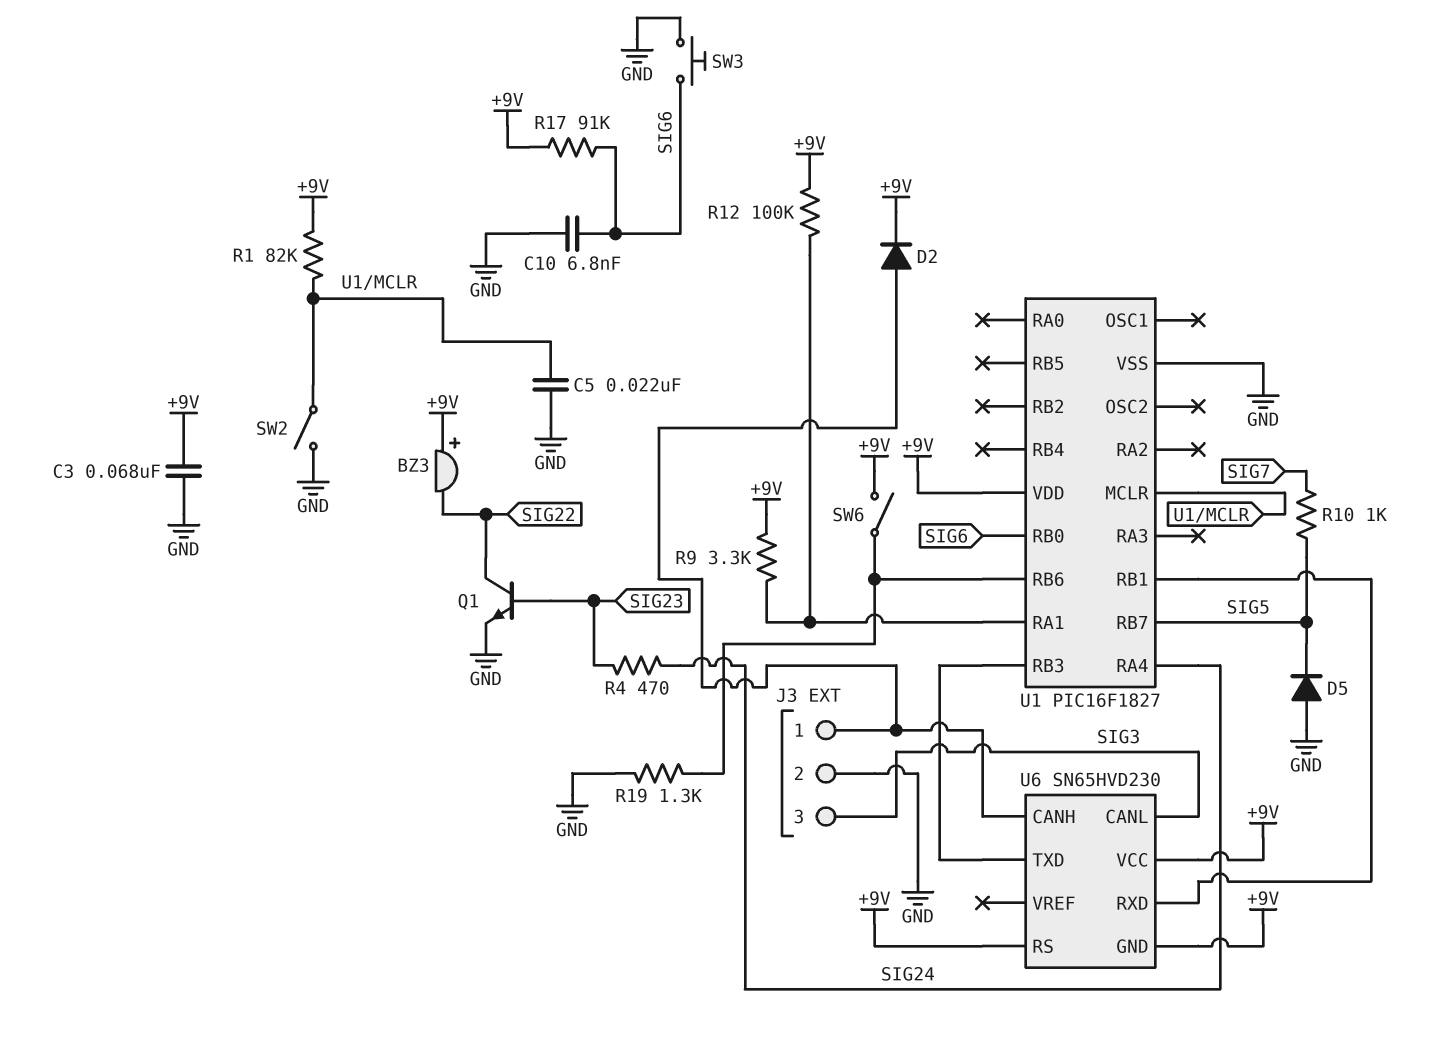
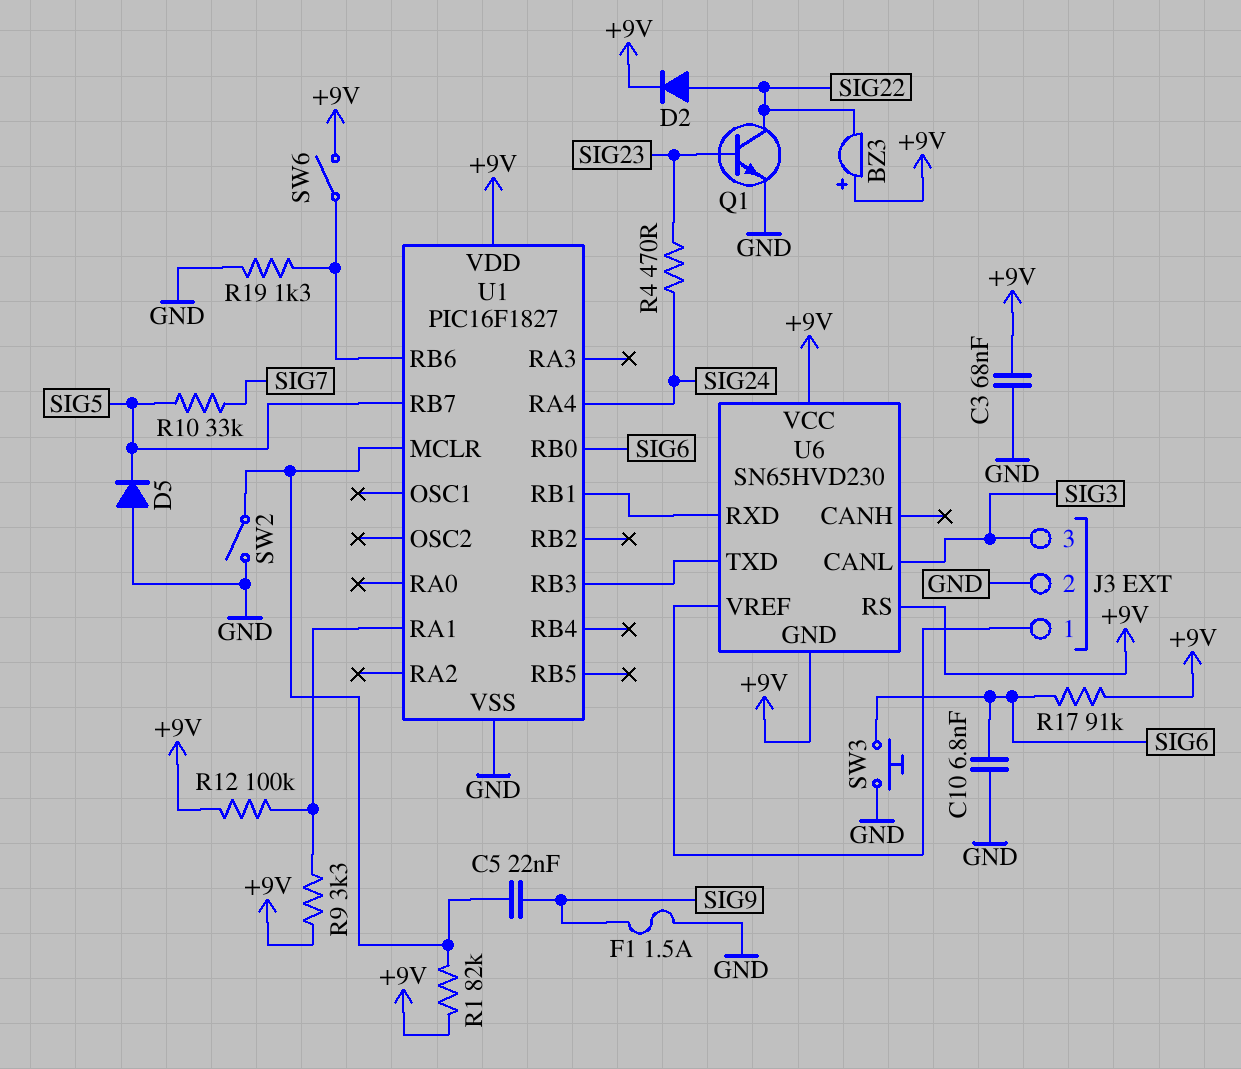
C5: 22nF (GND, U1/MCLR) -> 22nF (SIG9, U1/MCLR)
D2: diode (A J3/1, K +9V) -> diode (A SIG22, K +9V)
F1: none -> 1.5A (GND, SIG9)
R10: 1k (SIG5, SIG7) -> 33k (SIG5, SIG7)
U6 pin CANH: J3/1 -> none
U6 pin VREF: none -> J3/1

